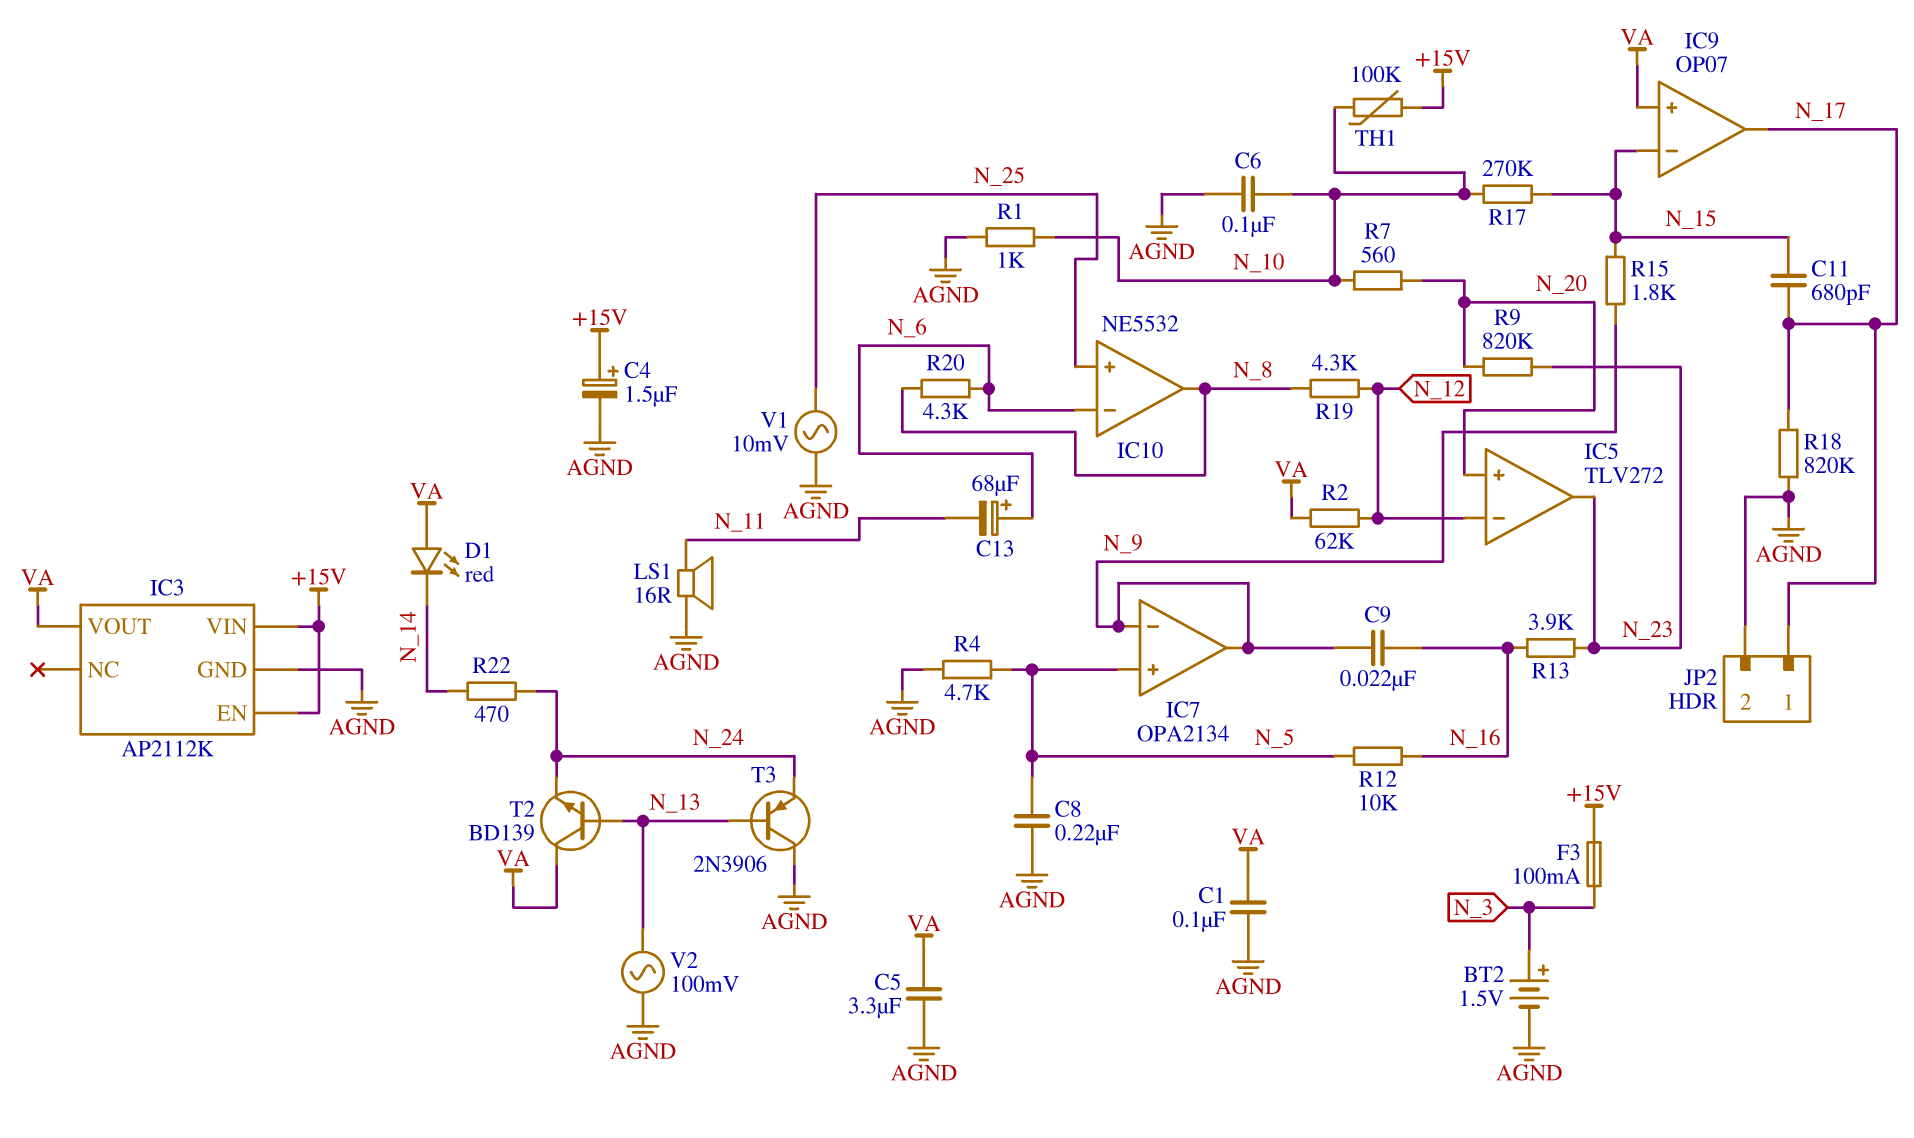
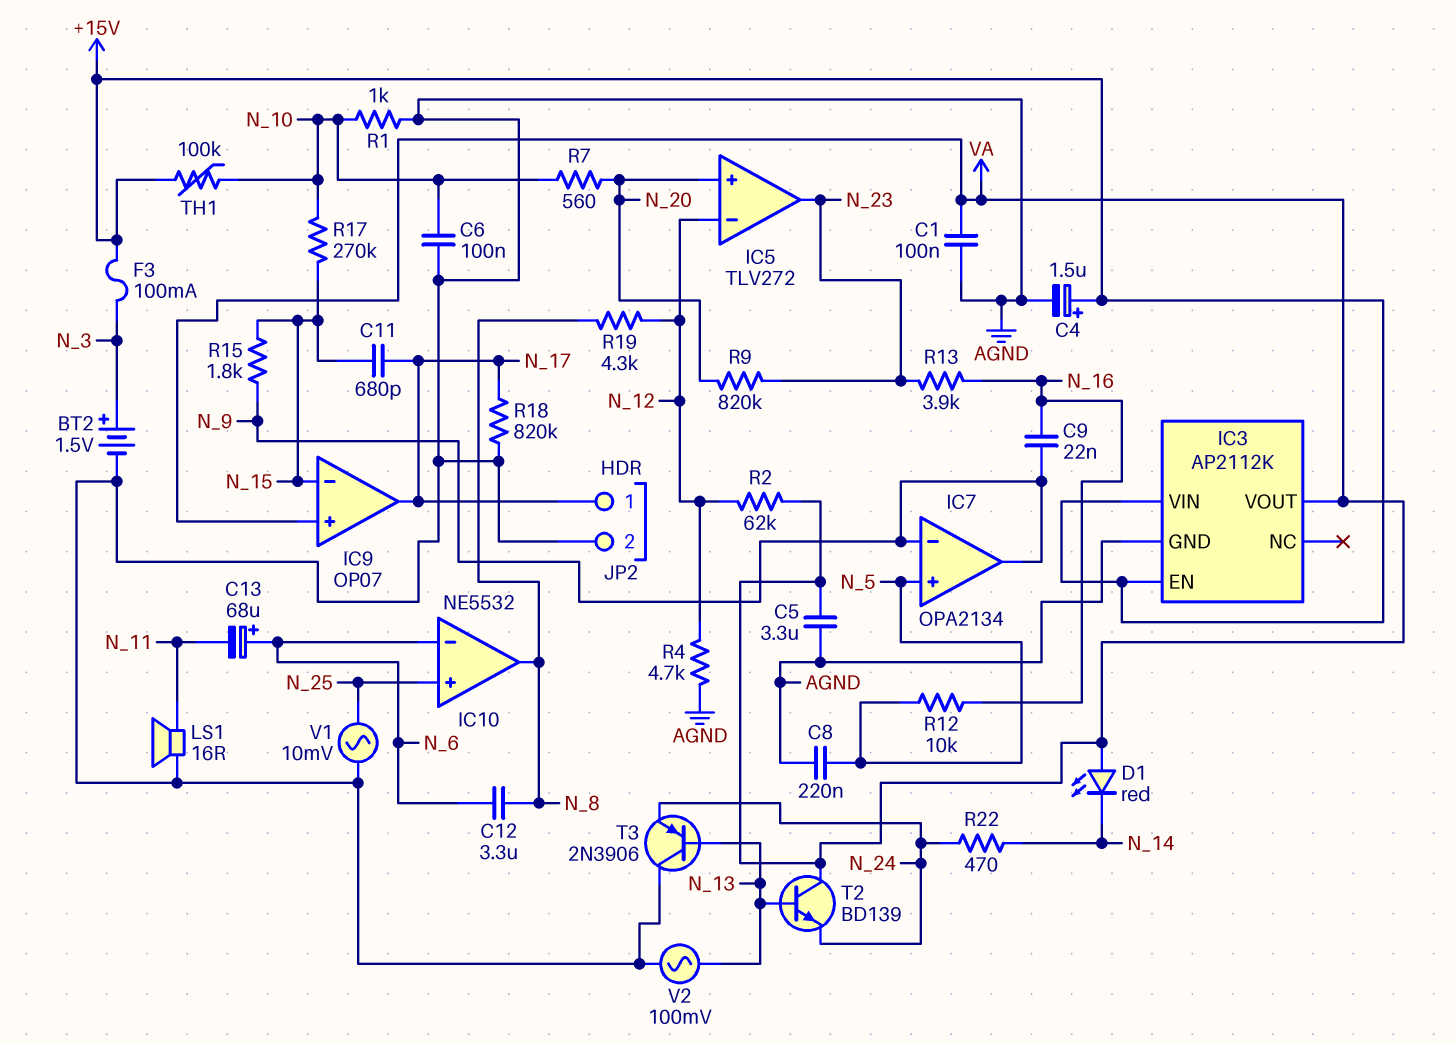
C12: none -> 3.3uF (N_6, N_8)
R4: 4.7k (AGND, N_5) -> 4.7k (AGND, N_12)
R20: 4.3k (N_6, N_8) -> none

